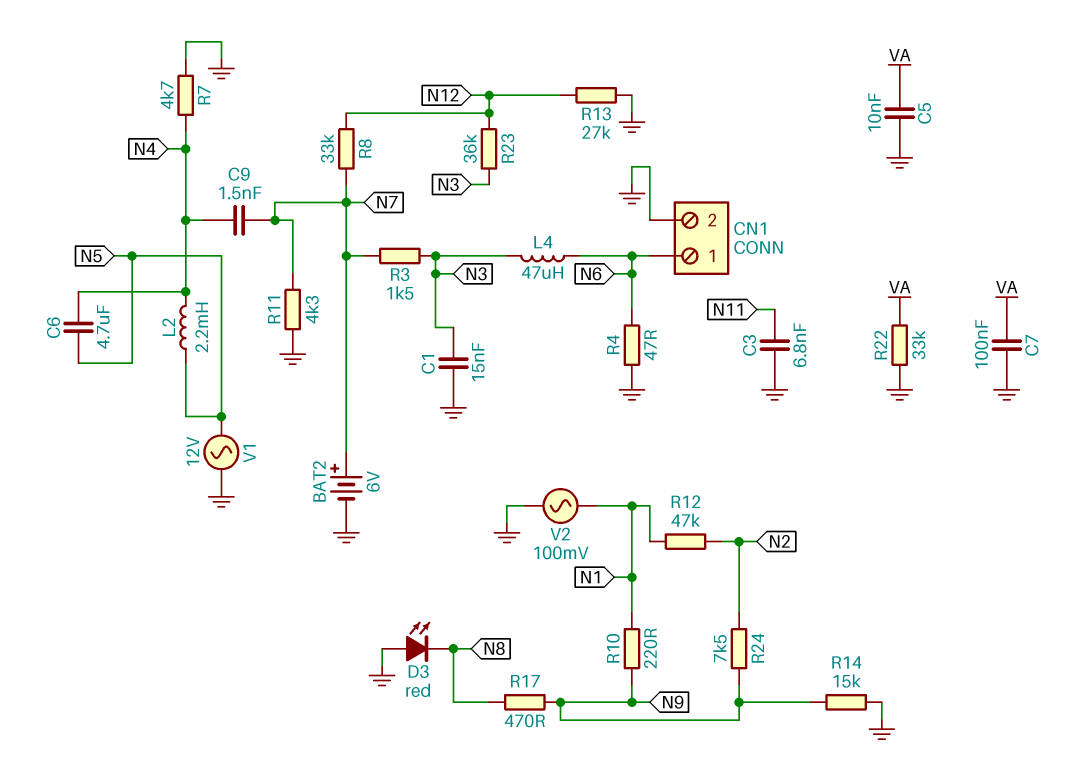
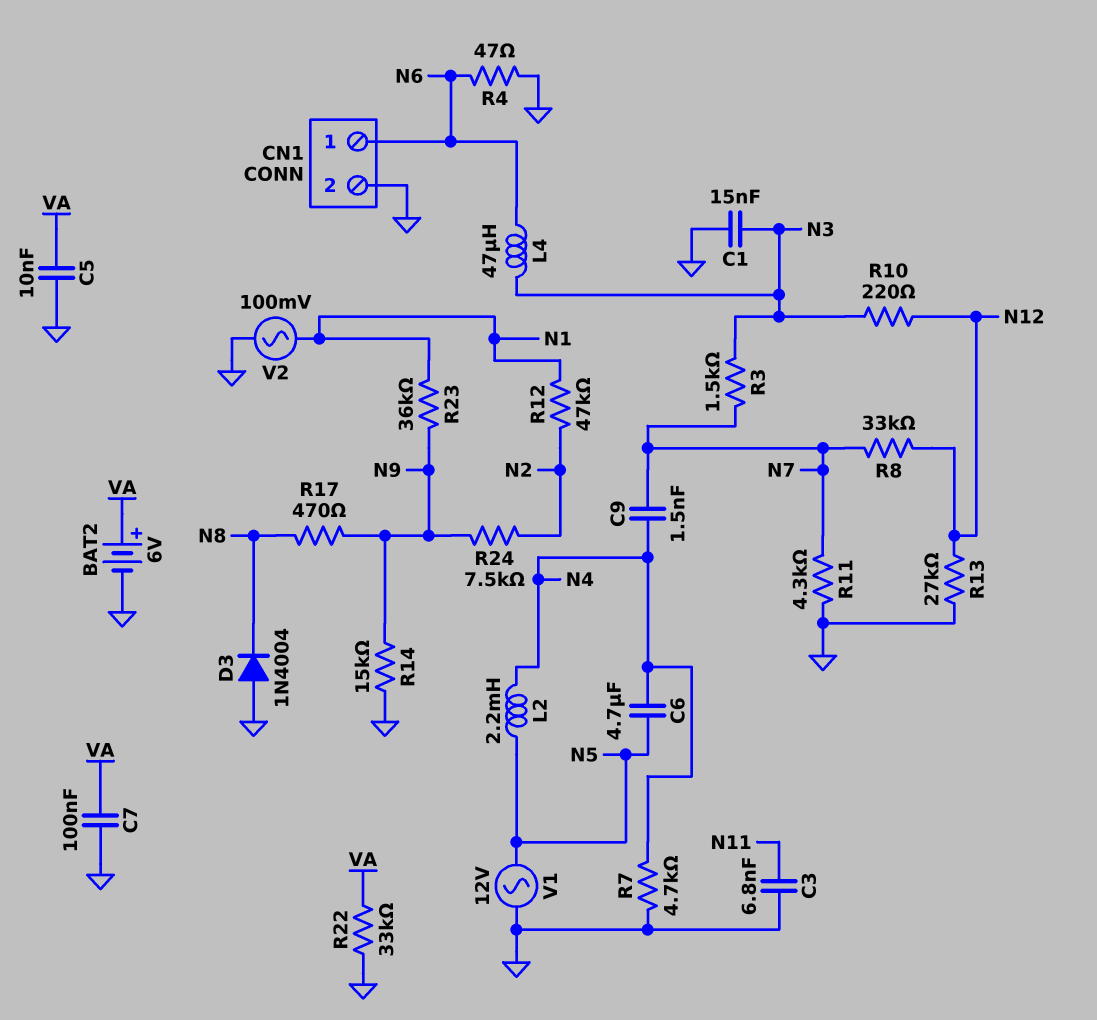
BAT2: 6V (plus N7, minus GND) -> 6V (plus VA, minus GND)
D3: LED red (A GND, K N8) -> diode 1N4004 (A GND, K N8)
R10: 220 (N1, N9) -> 220 (N3, N12)
R23: 36k (N3, N12) -> 36k (N1, N9)

